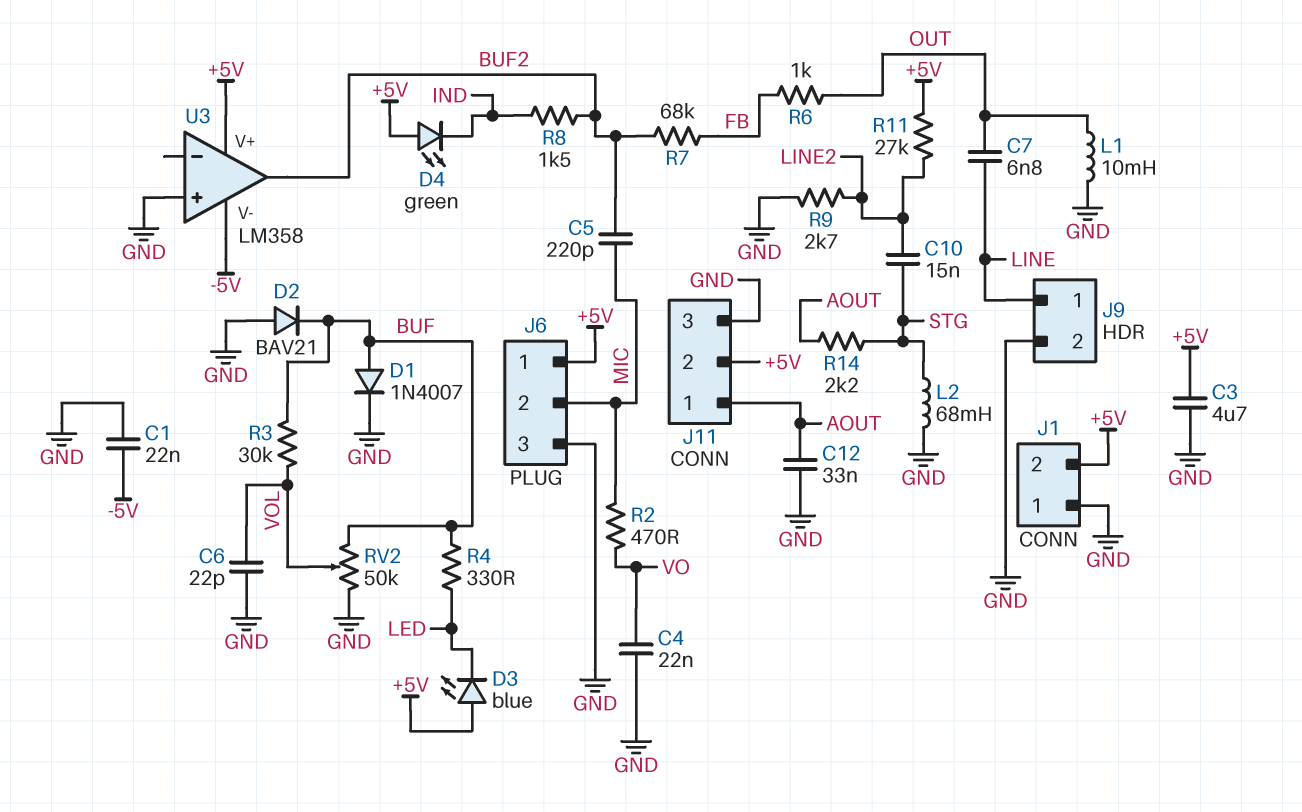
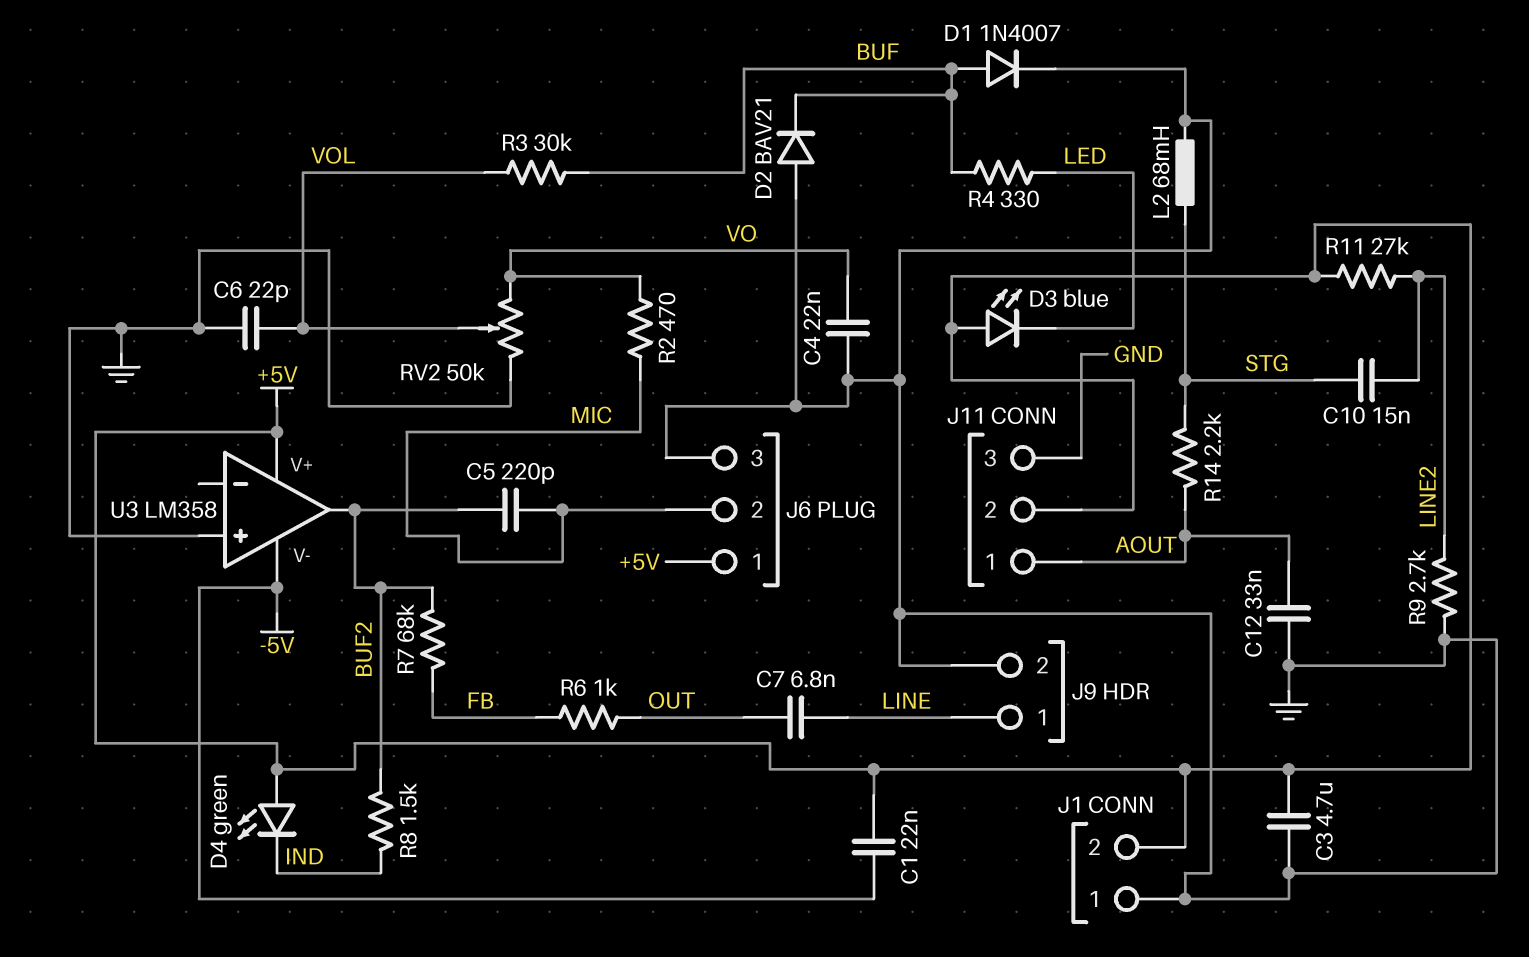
C1: 22nF (-5V, GND) -> 22nF (+5V, -5V)
L1: 10mH (GND, OUT) -> none
RV2: 50k (BUF, GND, wiper VOL) -> 50k (GND, VO, wiper VOL)

